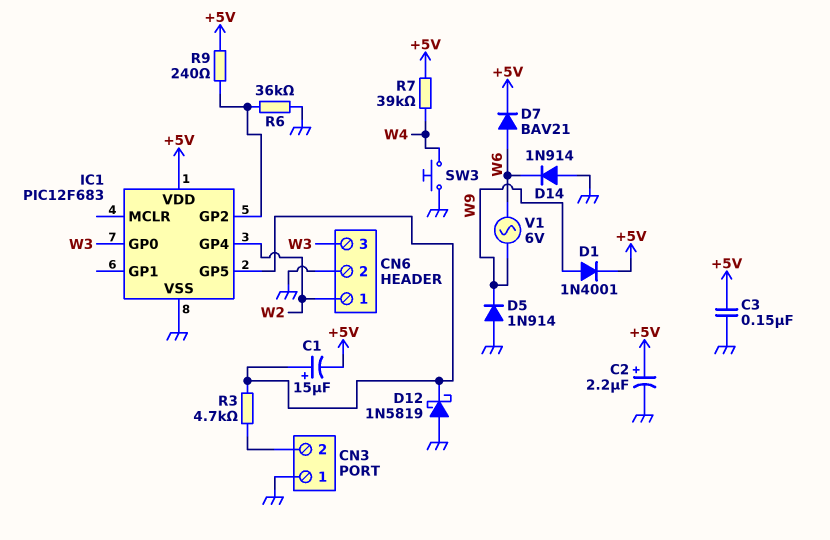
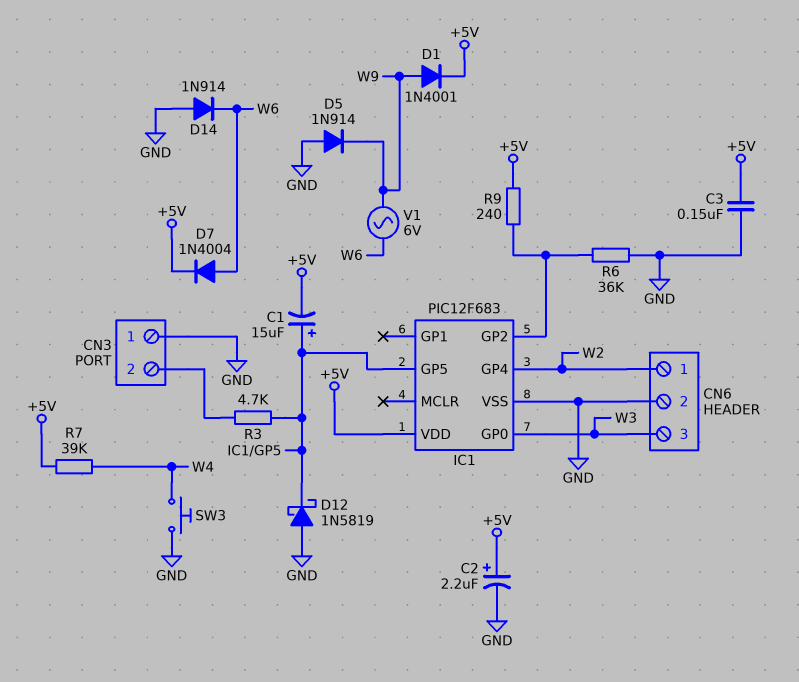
D7: diode BAV21 (A W6, K +5V) -> diode 1N4004 (A W6, K +5V)

